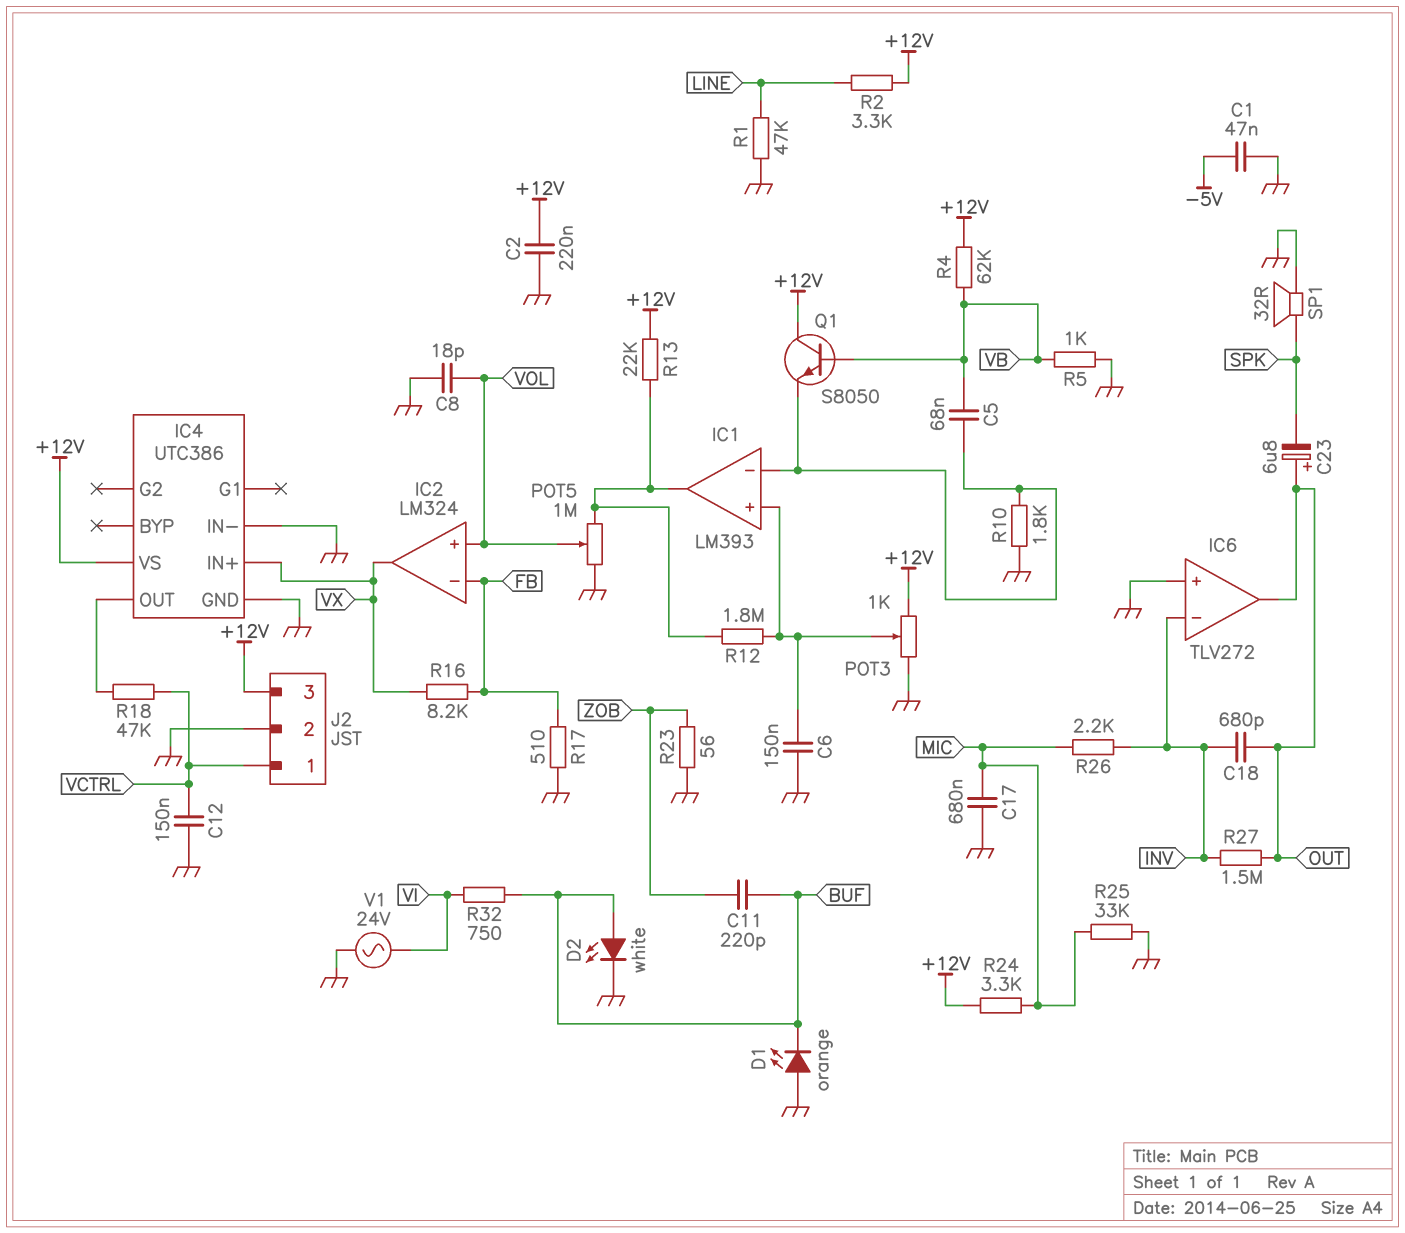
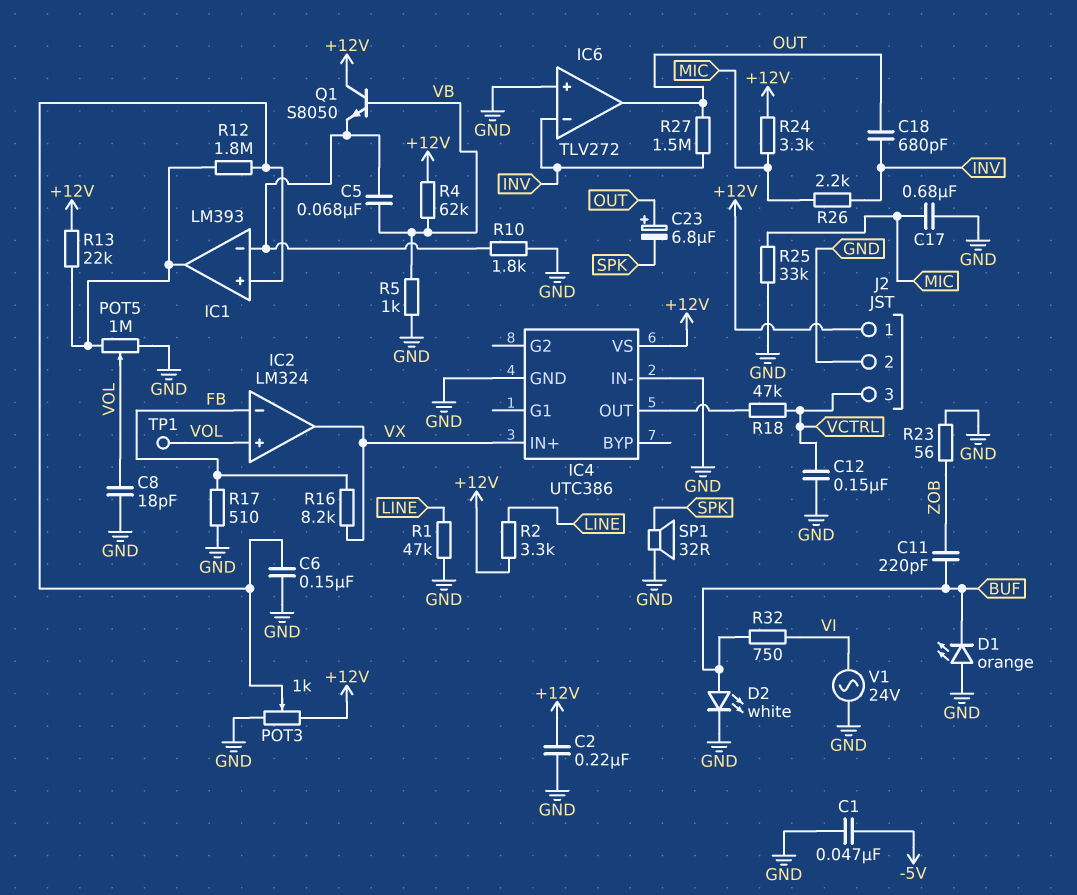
J2 pin 1: VCTRL -> +12V
J2 pin 3: +12V -> VCTRL
TP1: none -> test point (VOL)

